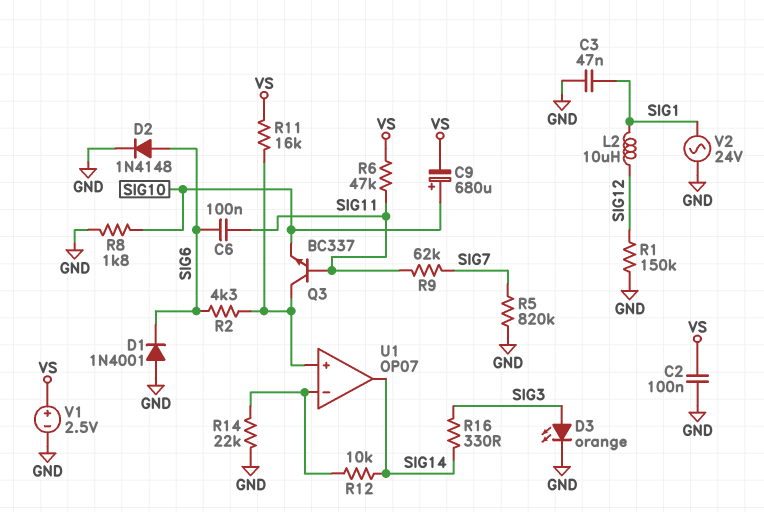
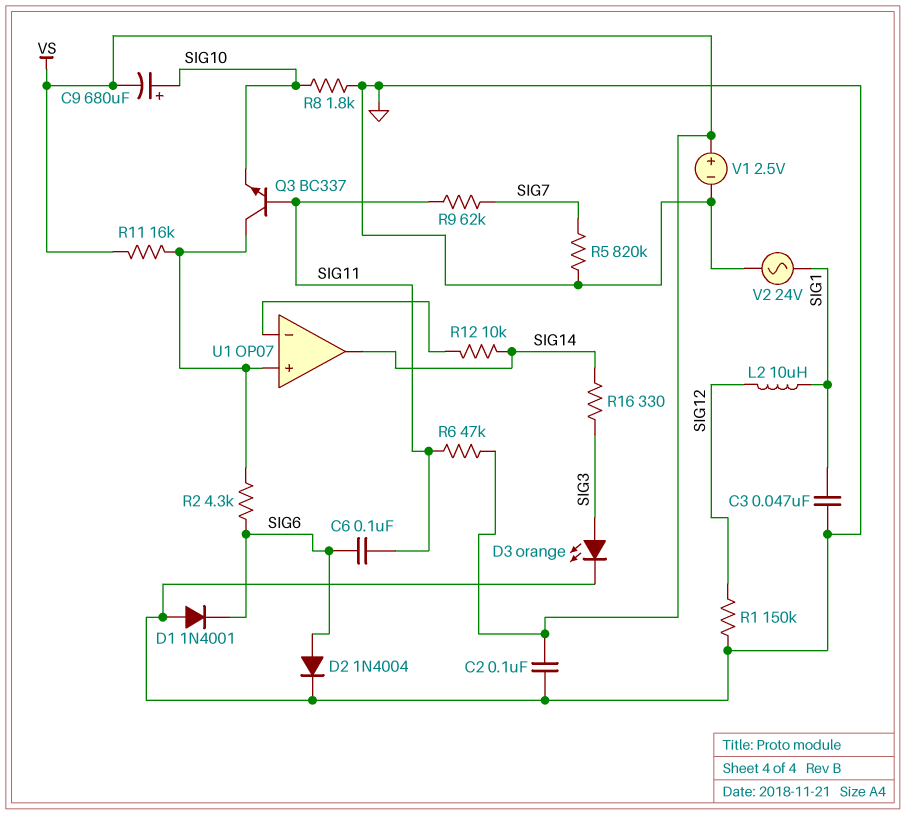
D2: diode 1N4148 (A SIG6, K GND) -> diode 1N4004 (A SIG6, K GND)
R14: 22k (GND, U1/in-) -> none

